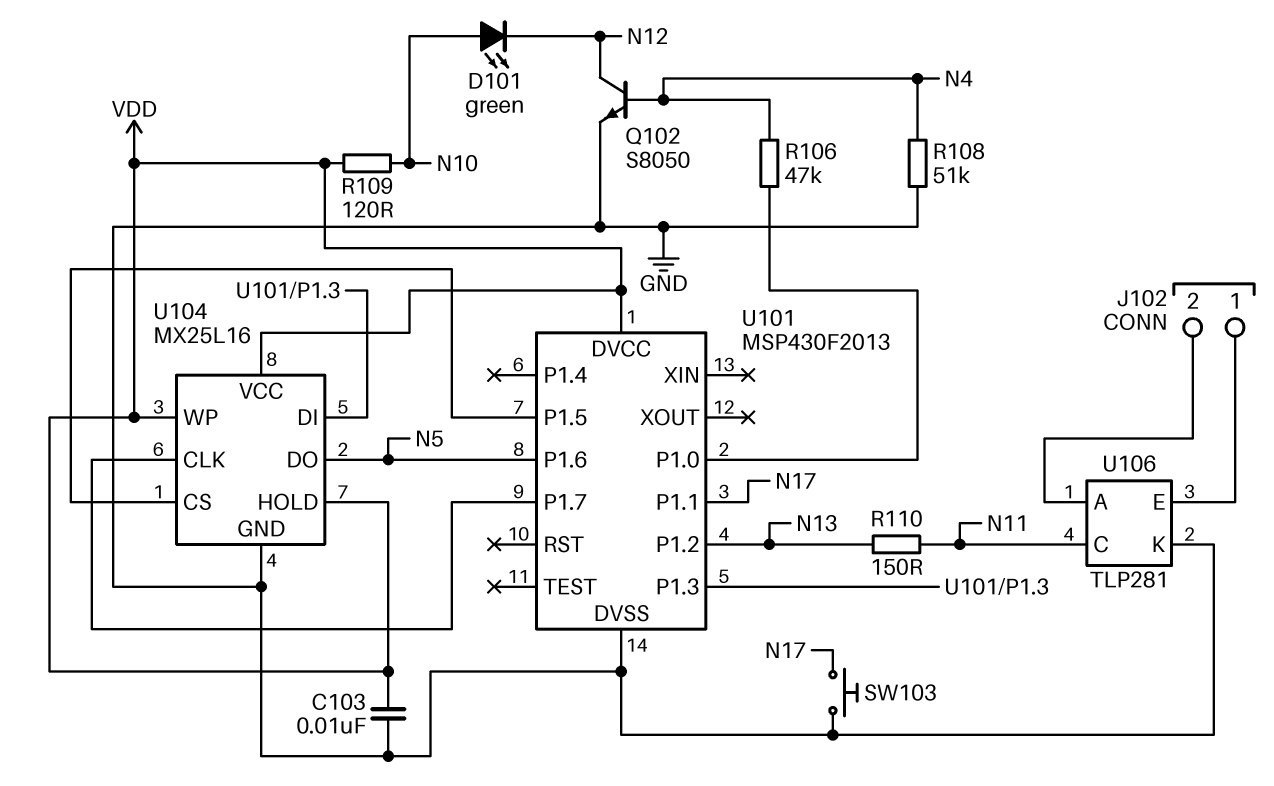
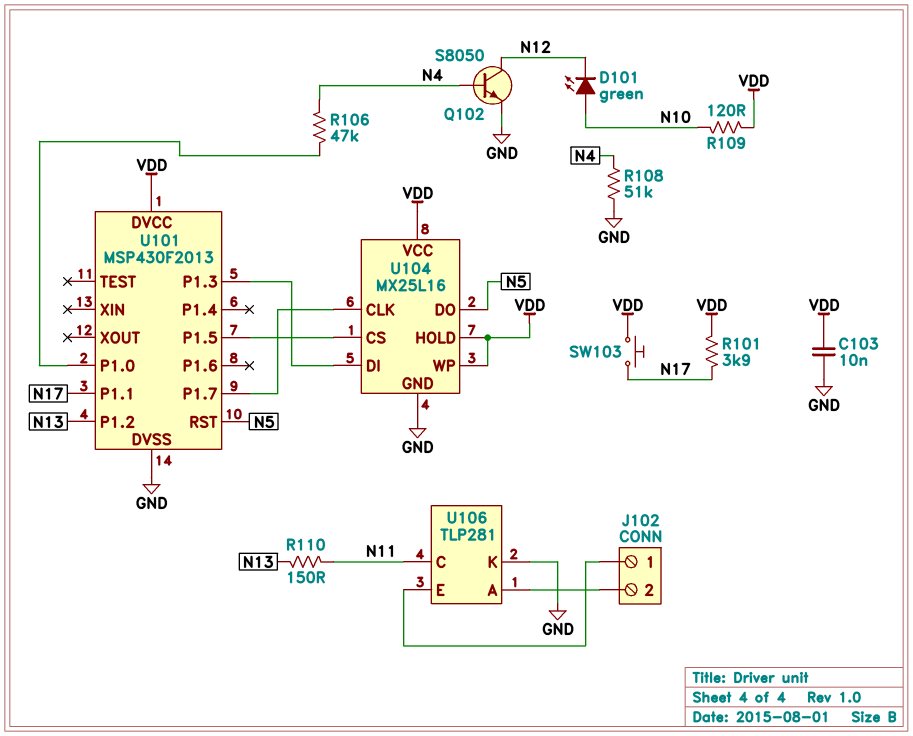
R101: none -> 3.9k (N17, VDD)
SW103: button (GND, N17) -> button (N17, VDD)
U101 pin P1.6: N5 -> none
U101 pin RST: none -> N5

